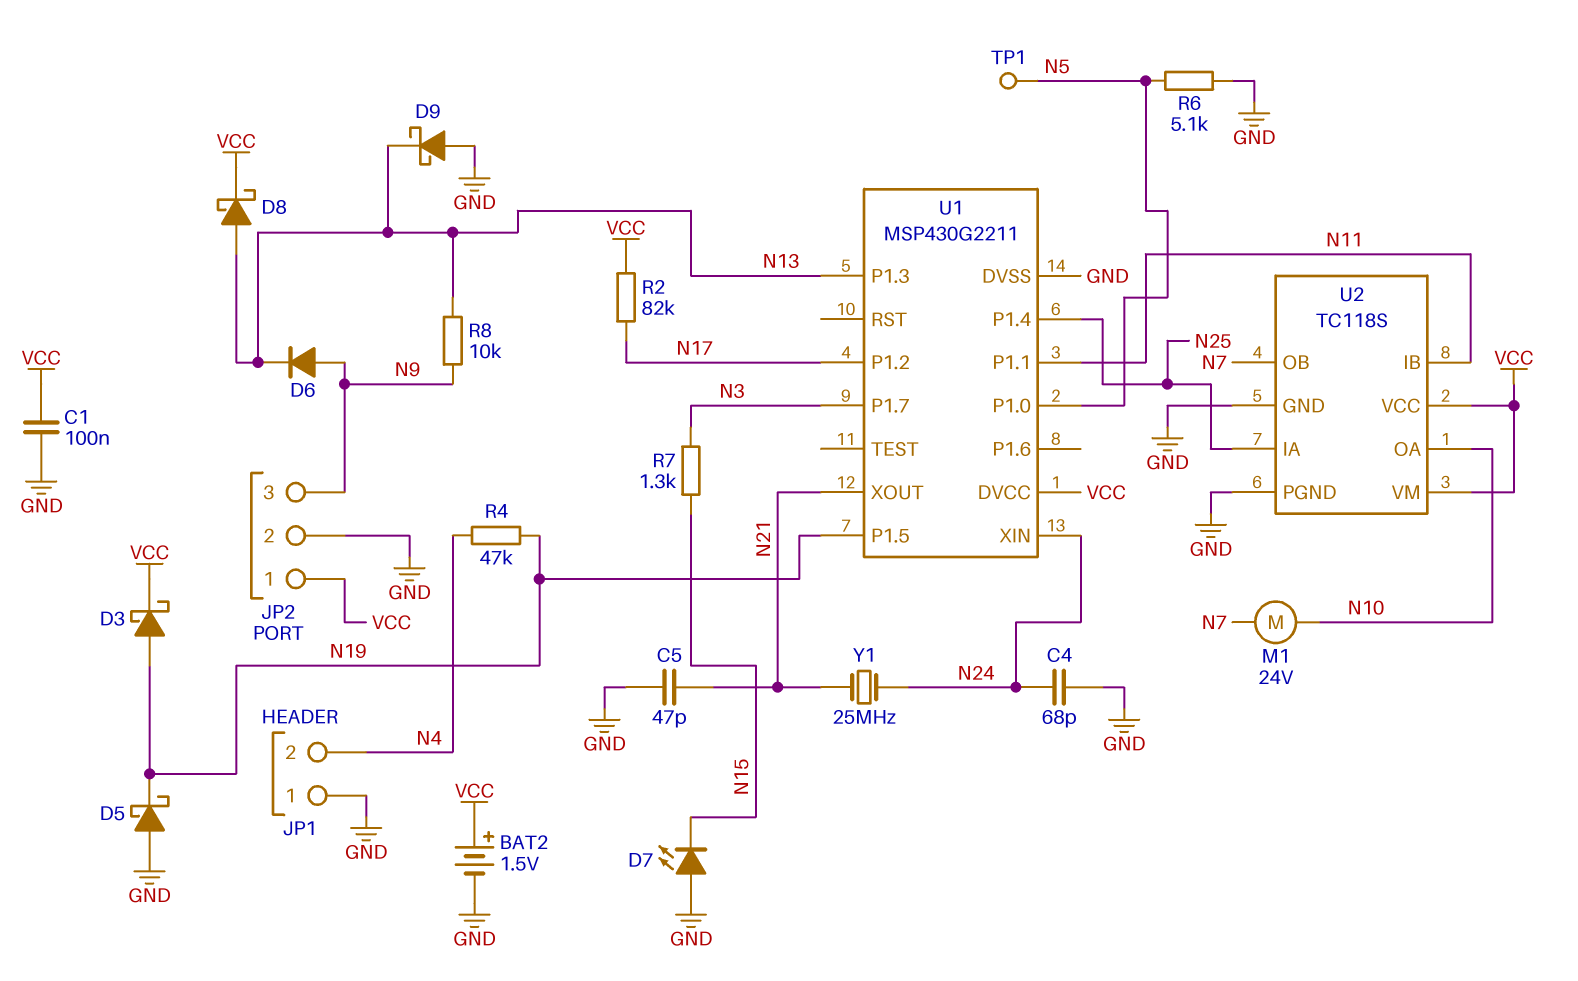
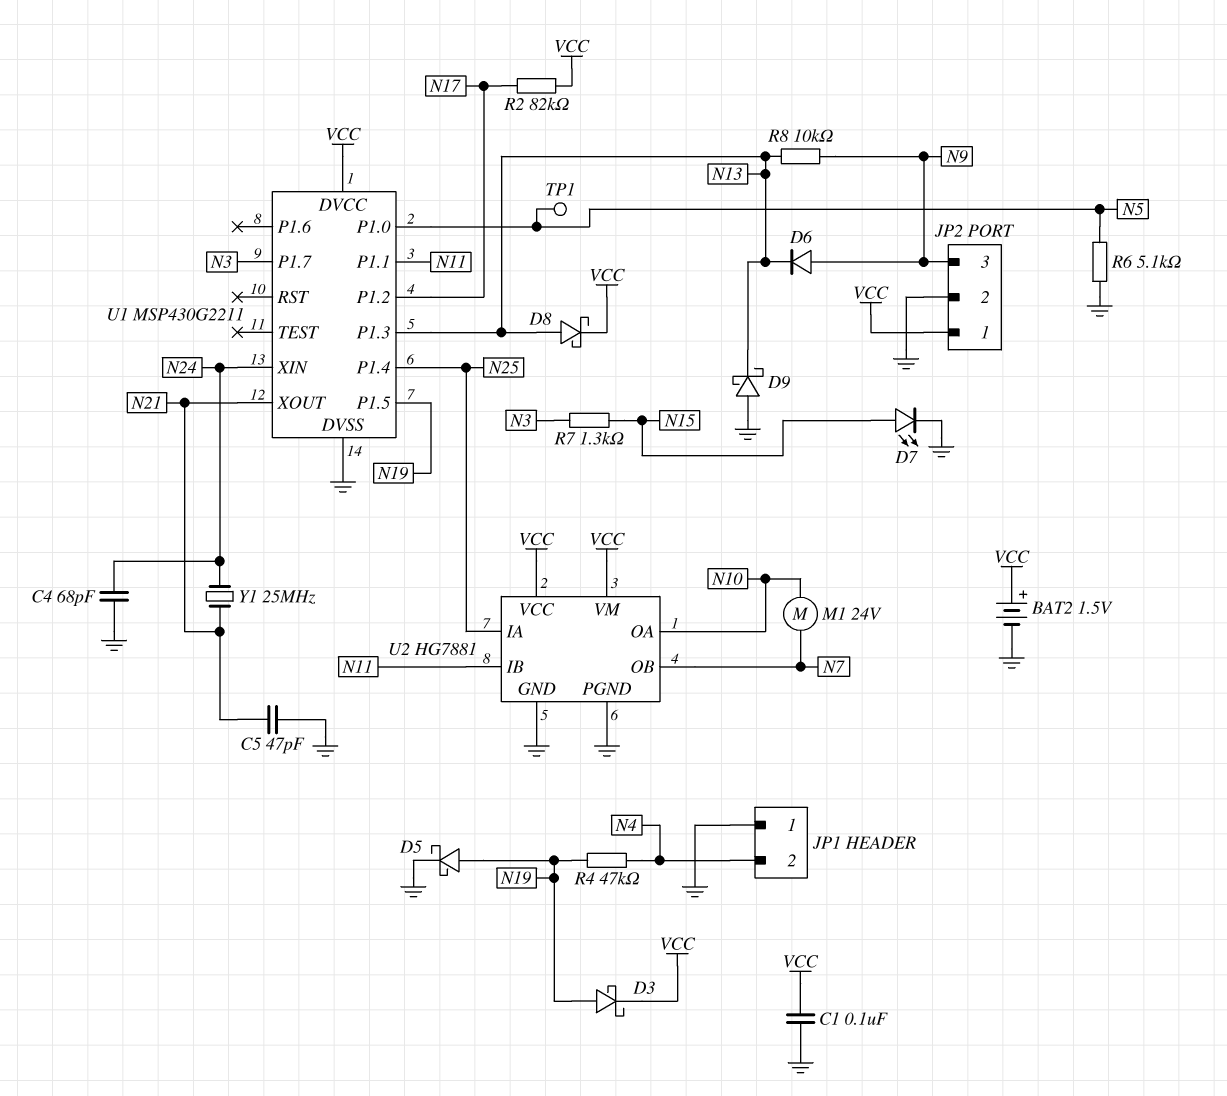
D5: schottky (A GND, K N19) -> schottky (A N19, K GND)
D7: LED (A GND, K N15) -> LED (A N15, K GND)
U2: TC118S -> HG7881

